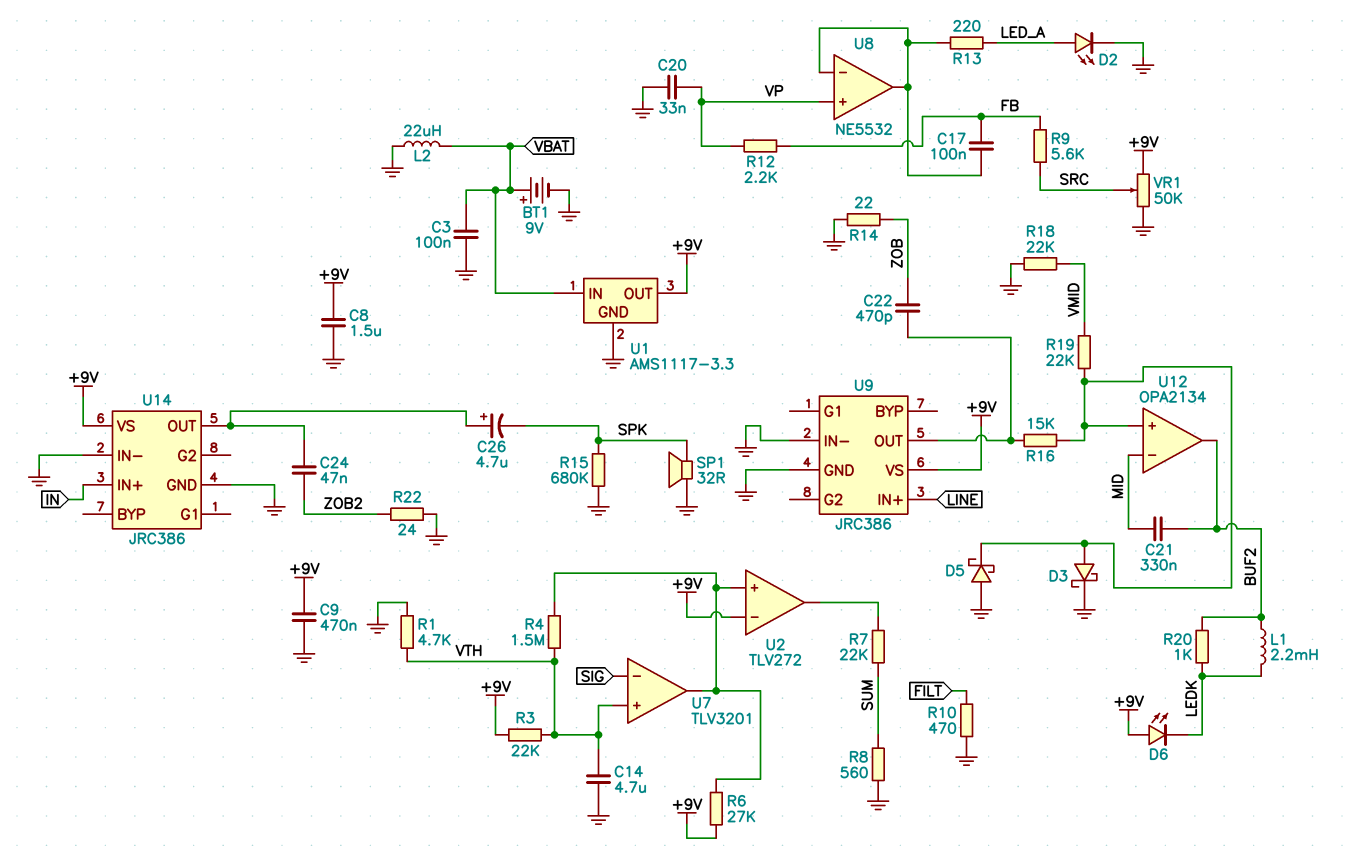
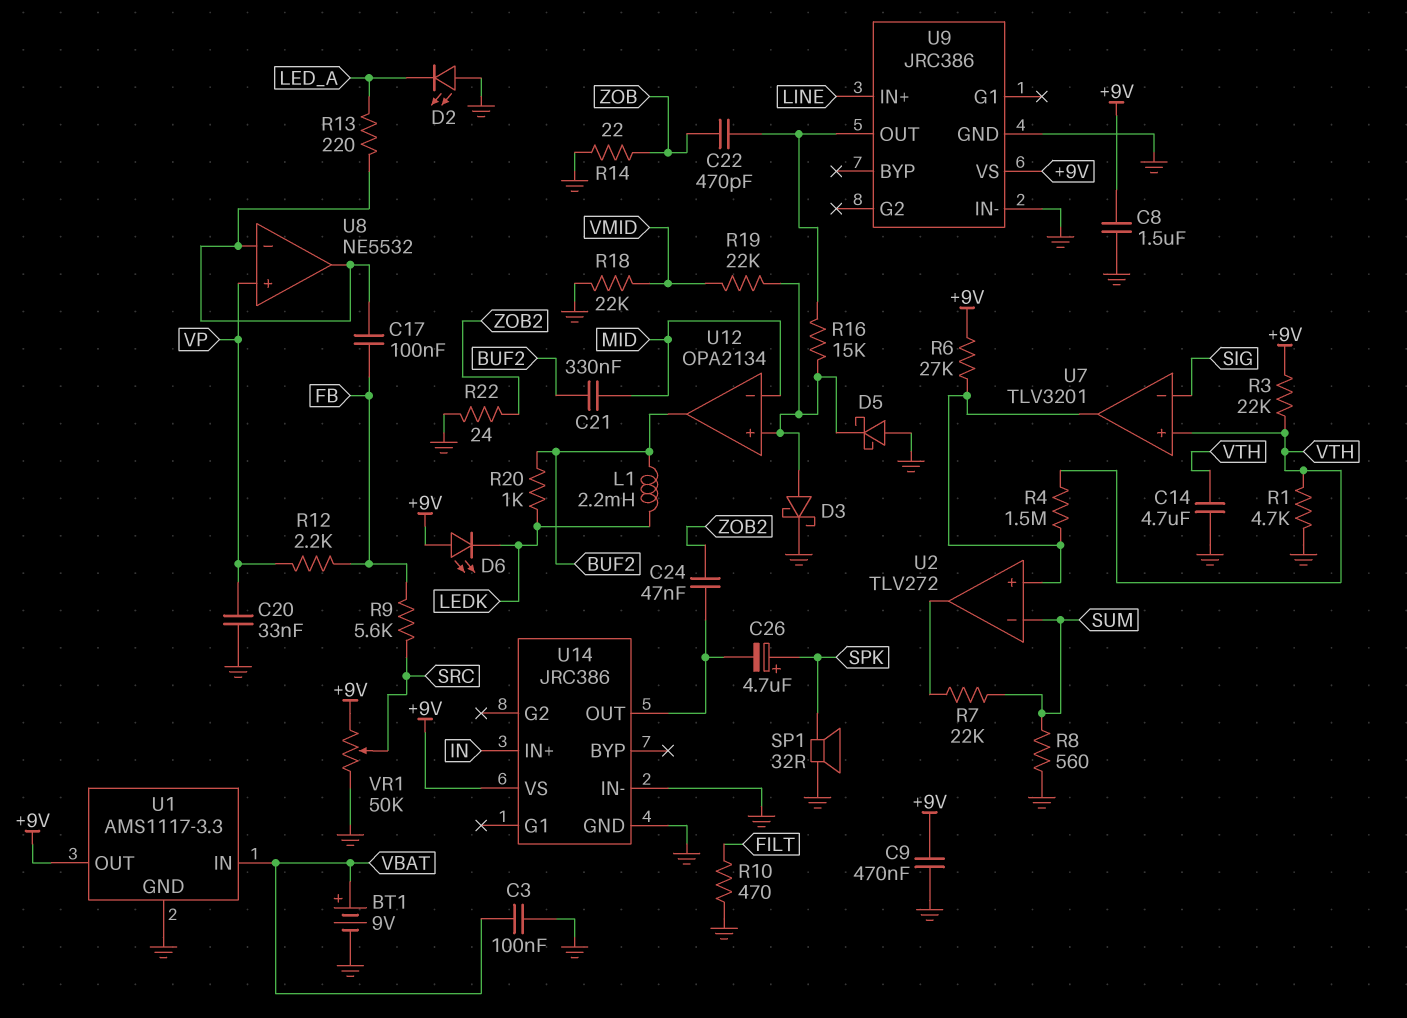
C26: 4.7uF (plus U14/OUT, minus SPK) -> 4.7uF (plus SPK, minus U14/OUT)
D2: LED (A LED_A, K GND) -> LED (A GND, K LED_A)
L2: 22uH (GND, VBAT) -> none
R15: 680k (GND, SPK) -> none
U2 pin in-: +9V -> SUM

